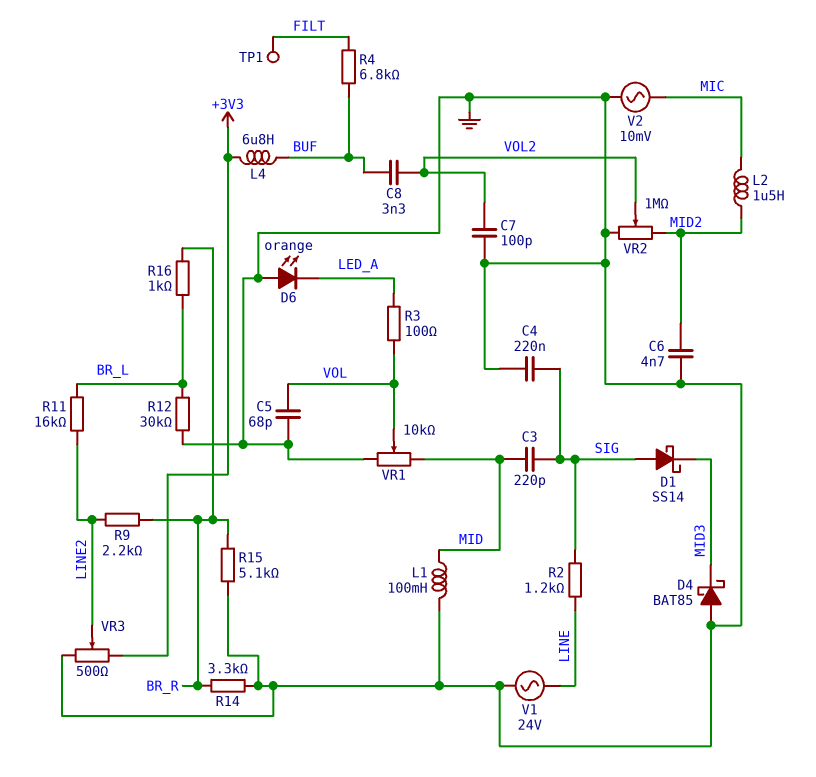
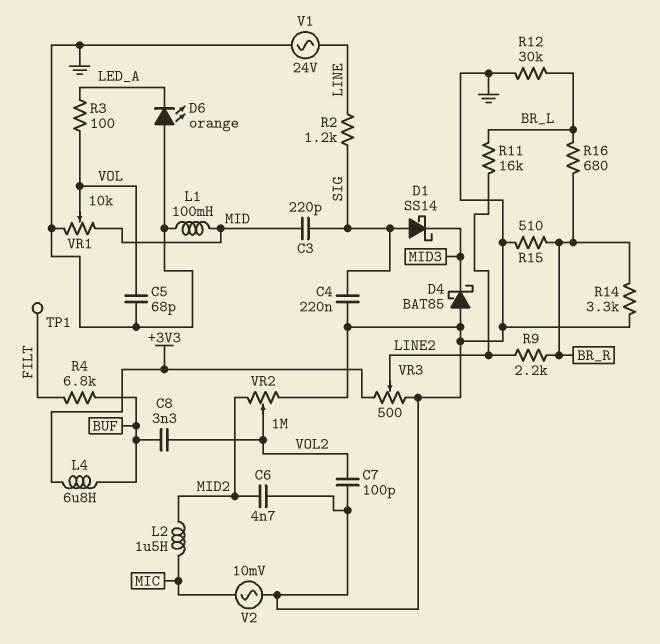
R15: 5.1k (BR_R, GND) -> 510 (BR_R, GND)
R16: 1k (BR_L, BR_R) -> 680 (BR_L, BR_R)

